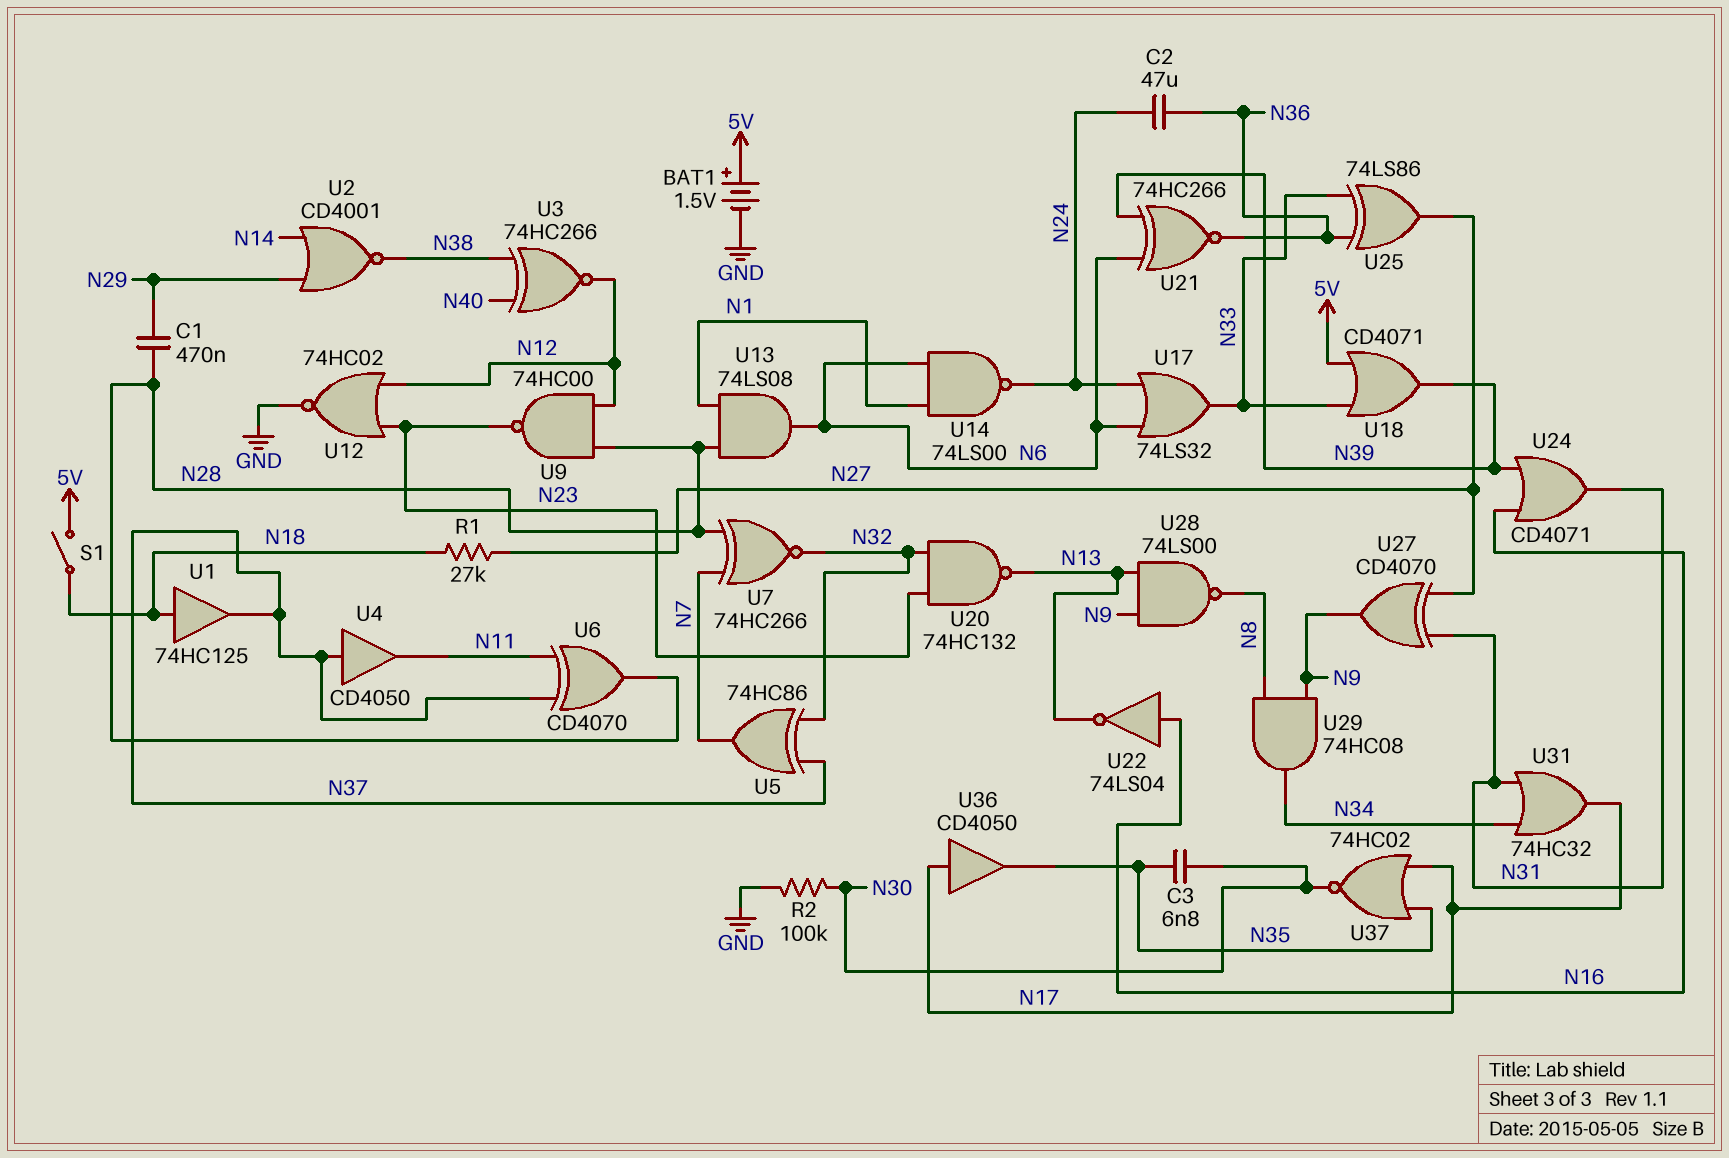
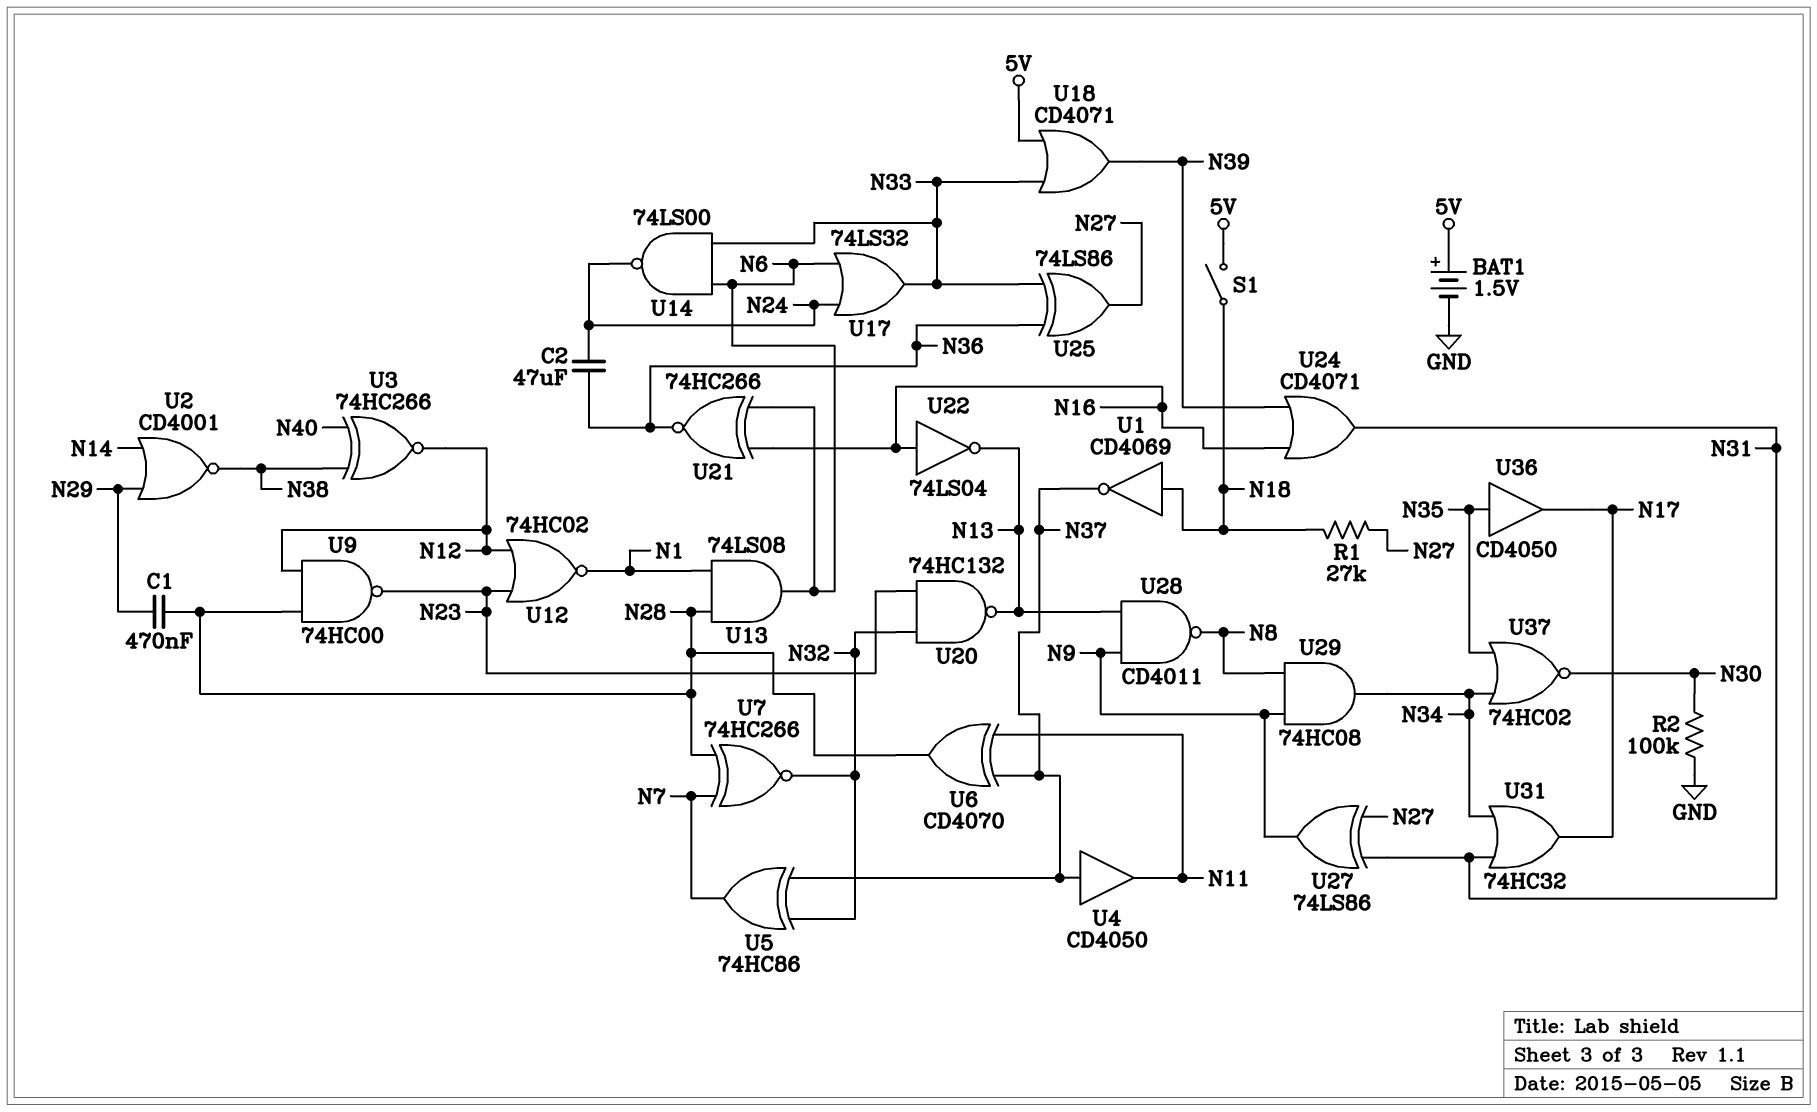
C3: 6.8nF (N30, N35) -> none
U1: buffer 74HC125 (in N18, out N37) -> NOT CD4069 (in N18, out N37)
U12: NOR 74HC02 (in N12, in N23, out GND) -> NOR 74HC02 (in N12, in N23, out N1)
U14: NAND 74LS00 (in N1, in N6, out N24) -> NAND 74LS00 (in N6, in N33, out N24)
U21: XNOR 74HC266 (in N6, in N39, out N36) -> XNOR 74HC266 (in N6, in N16, out N36)
U27: XOR CD4070 (in N27, in N31, out N9) -> XOR 74LS86 (in N27, in N31, out N9)
U28: NAND 74LS00 (in N9, in N13, out N8) -> NAND CD4011 (in N9, in N13, out N8)
U36: buffer CD4050 (in N17, out N35) -> buffer CD4050 (in N35, out N17)
U37: NOR 74HC02 (in N17, in N35, out N30) -> NOR 74HC02 (in N34, in N35, out N30)

